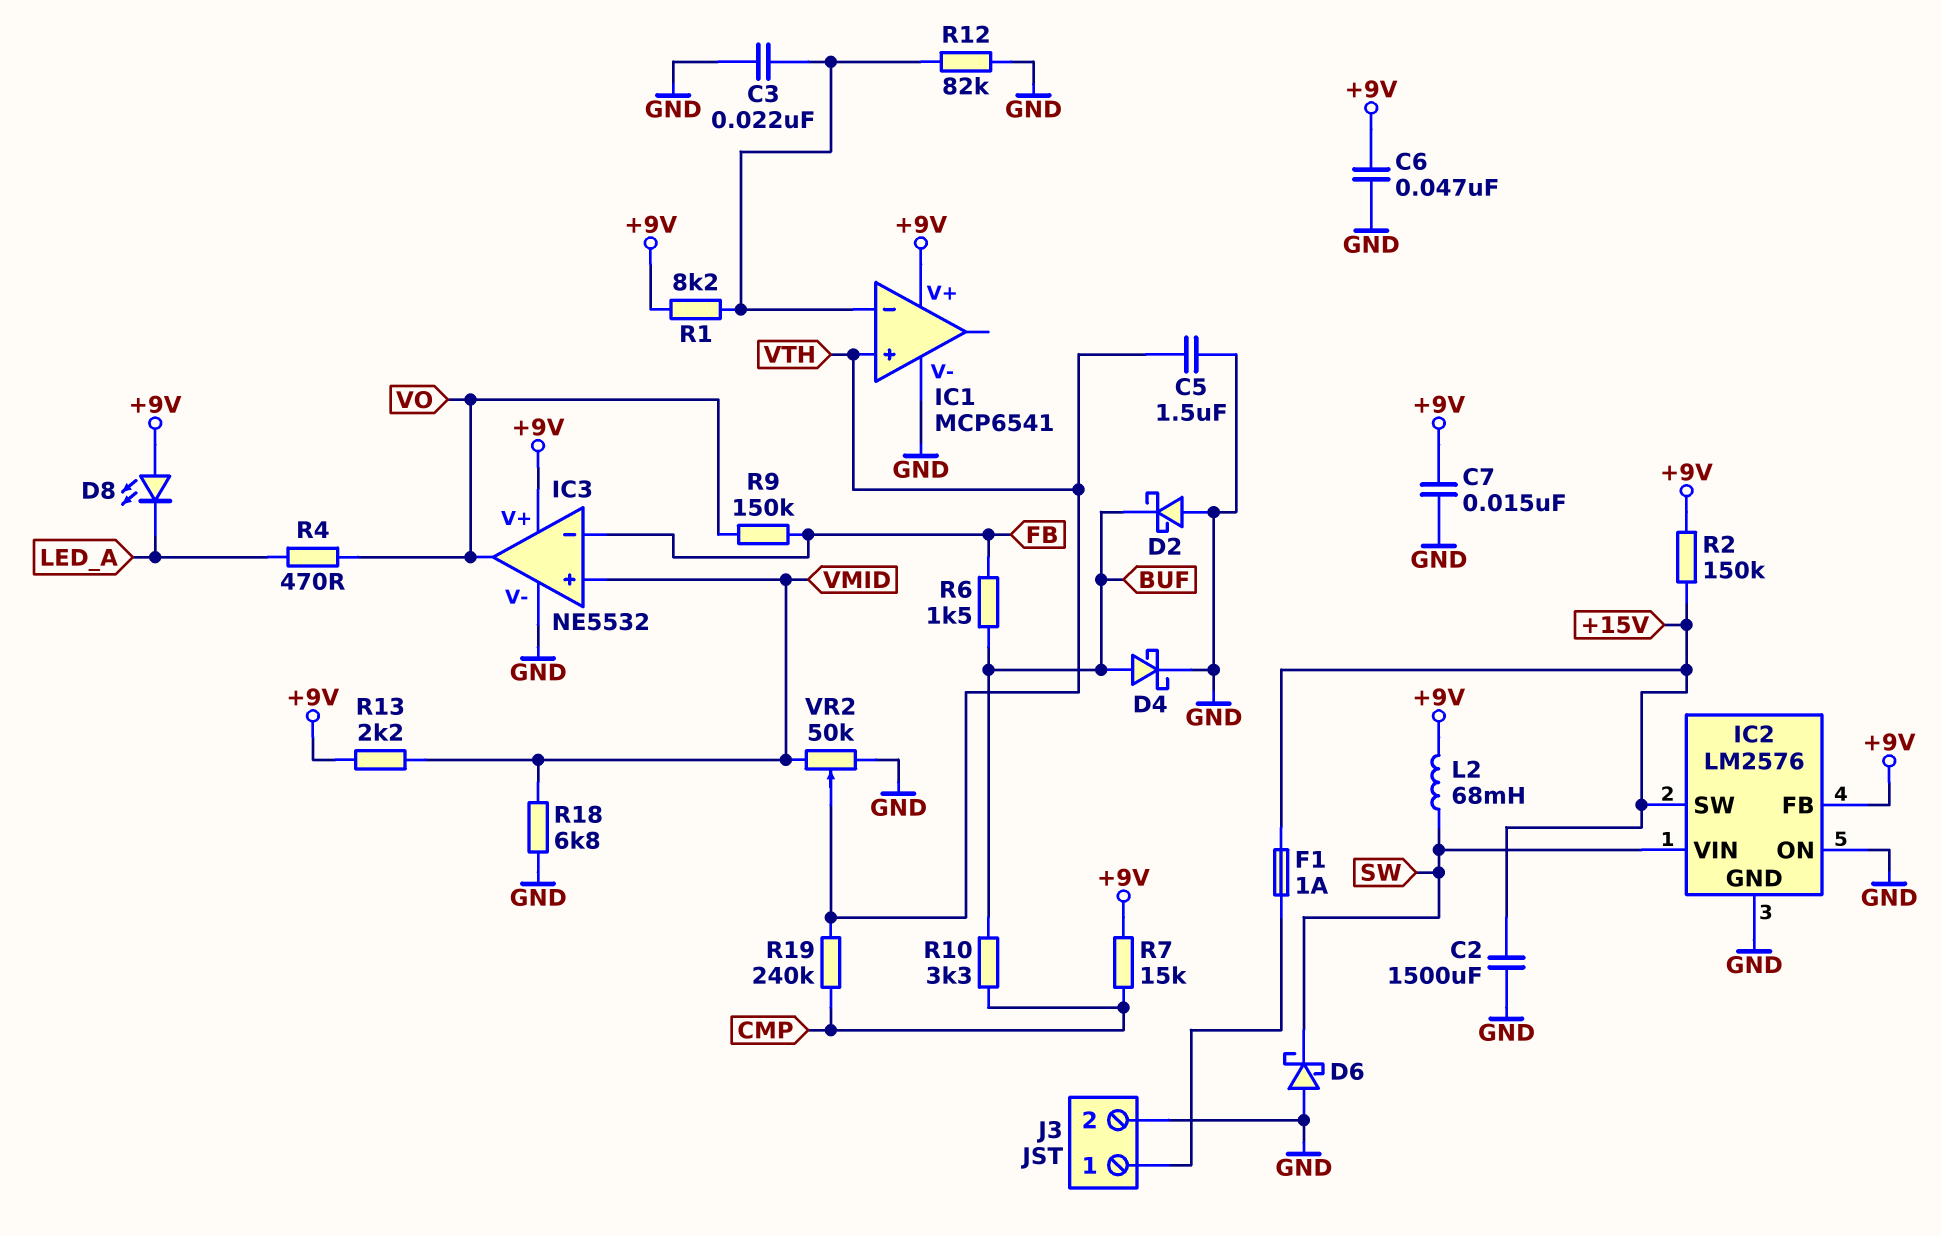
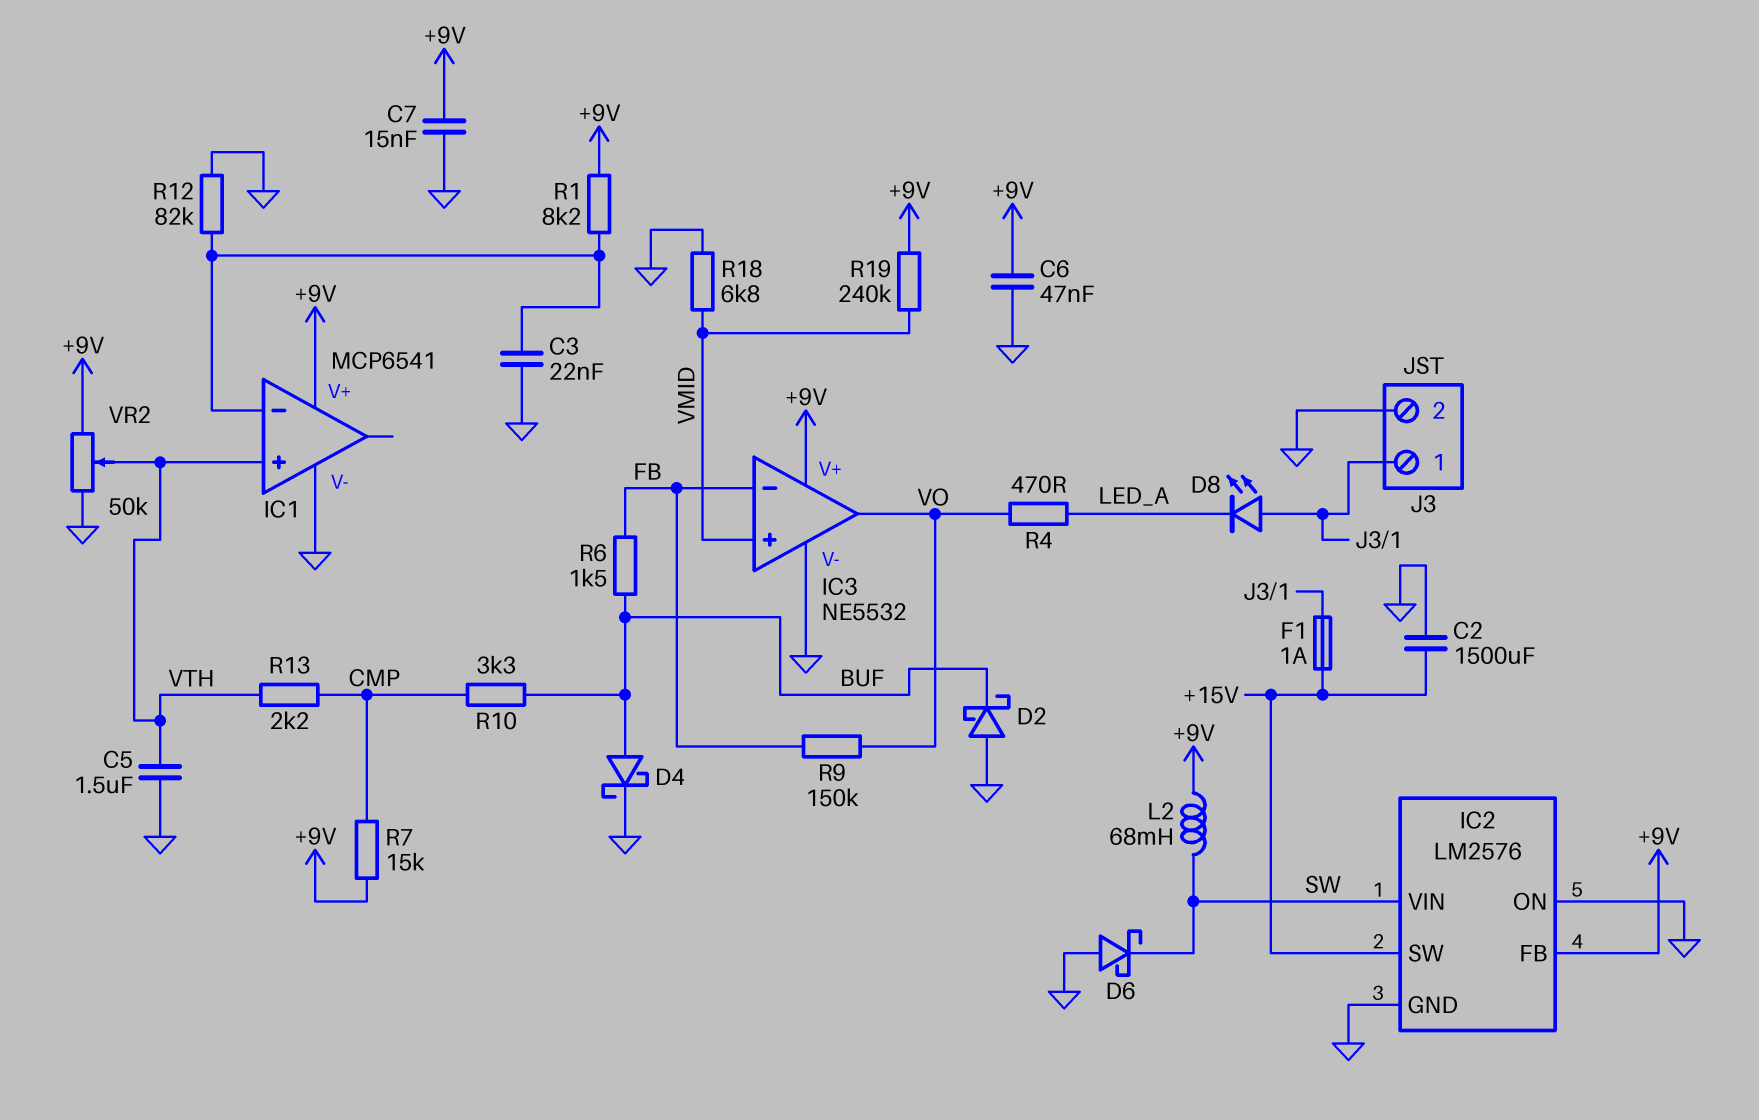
D8: LED (A +9V, K LED_A) -> LED (A J3/1, K LED_A)
R2: 150k (+9V, +15V) -> none
R13: 2.2k (+9V, VMID) -> 2.2k (CMP, VTH)
R19: 240k (CMP, VTH) -> 240k (+9V, VMID)
VR2: 50k (GND, VMID, wiper VTH) -> 50k (+9V, GND, wiper VTH)

